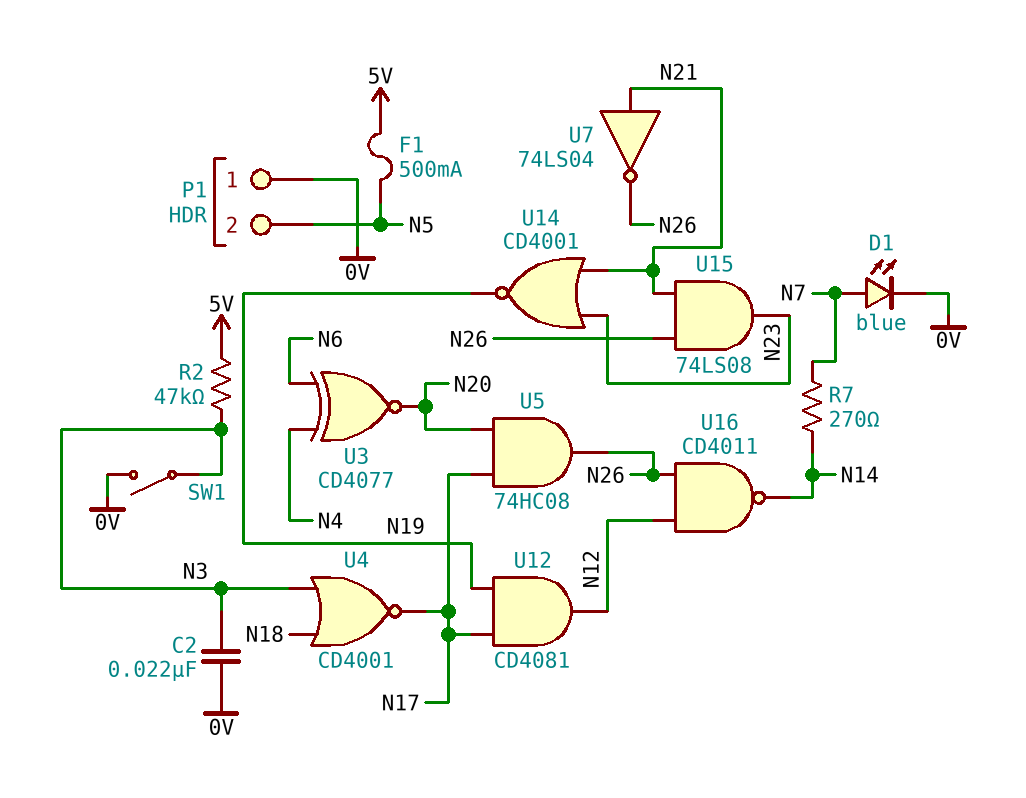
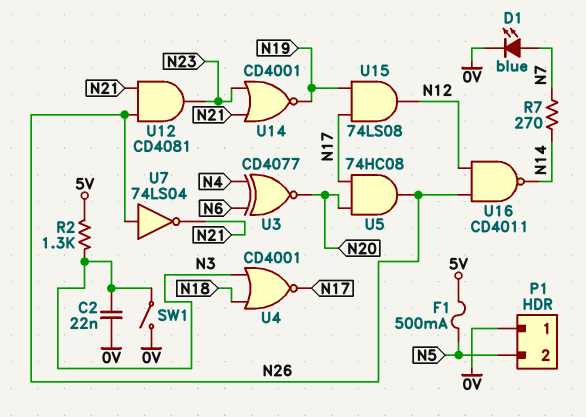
R2: 47k (5V, N3) -> 1.3k (5V, N3)
U7: NOT 74LS04 (in N21, out N26) -> NOT 74LS04 (in N26, out N21)
U12: AND CD4081 (in N17, in N19, out N12) -> AND CD4081 (in N21, in N26, out N23)
U15: AND 74LS08 (in N21, in N26, out N23) -> AND 74LS08 (in N17, in N19, out N12)

